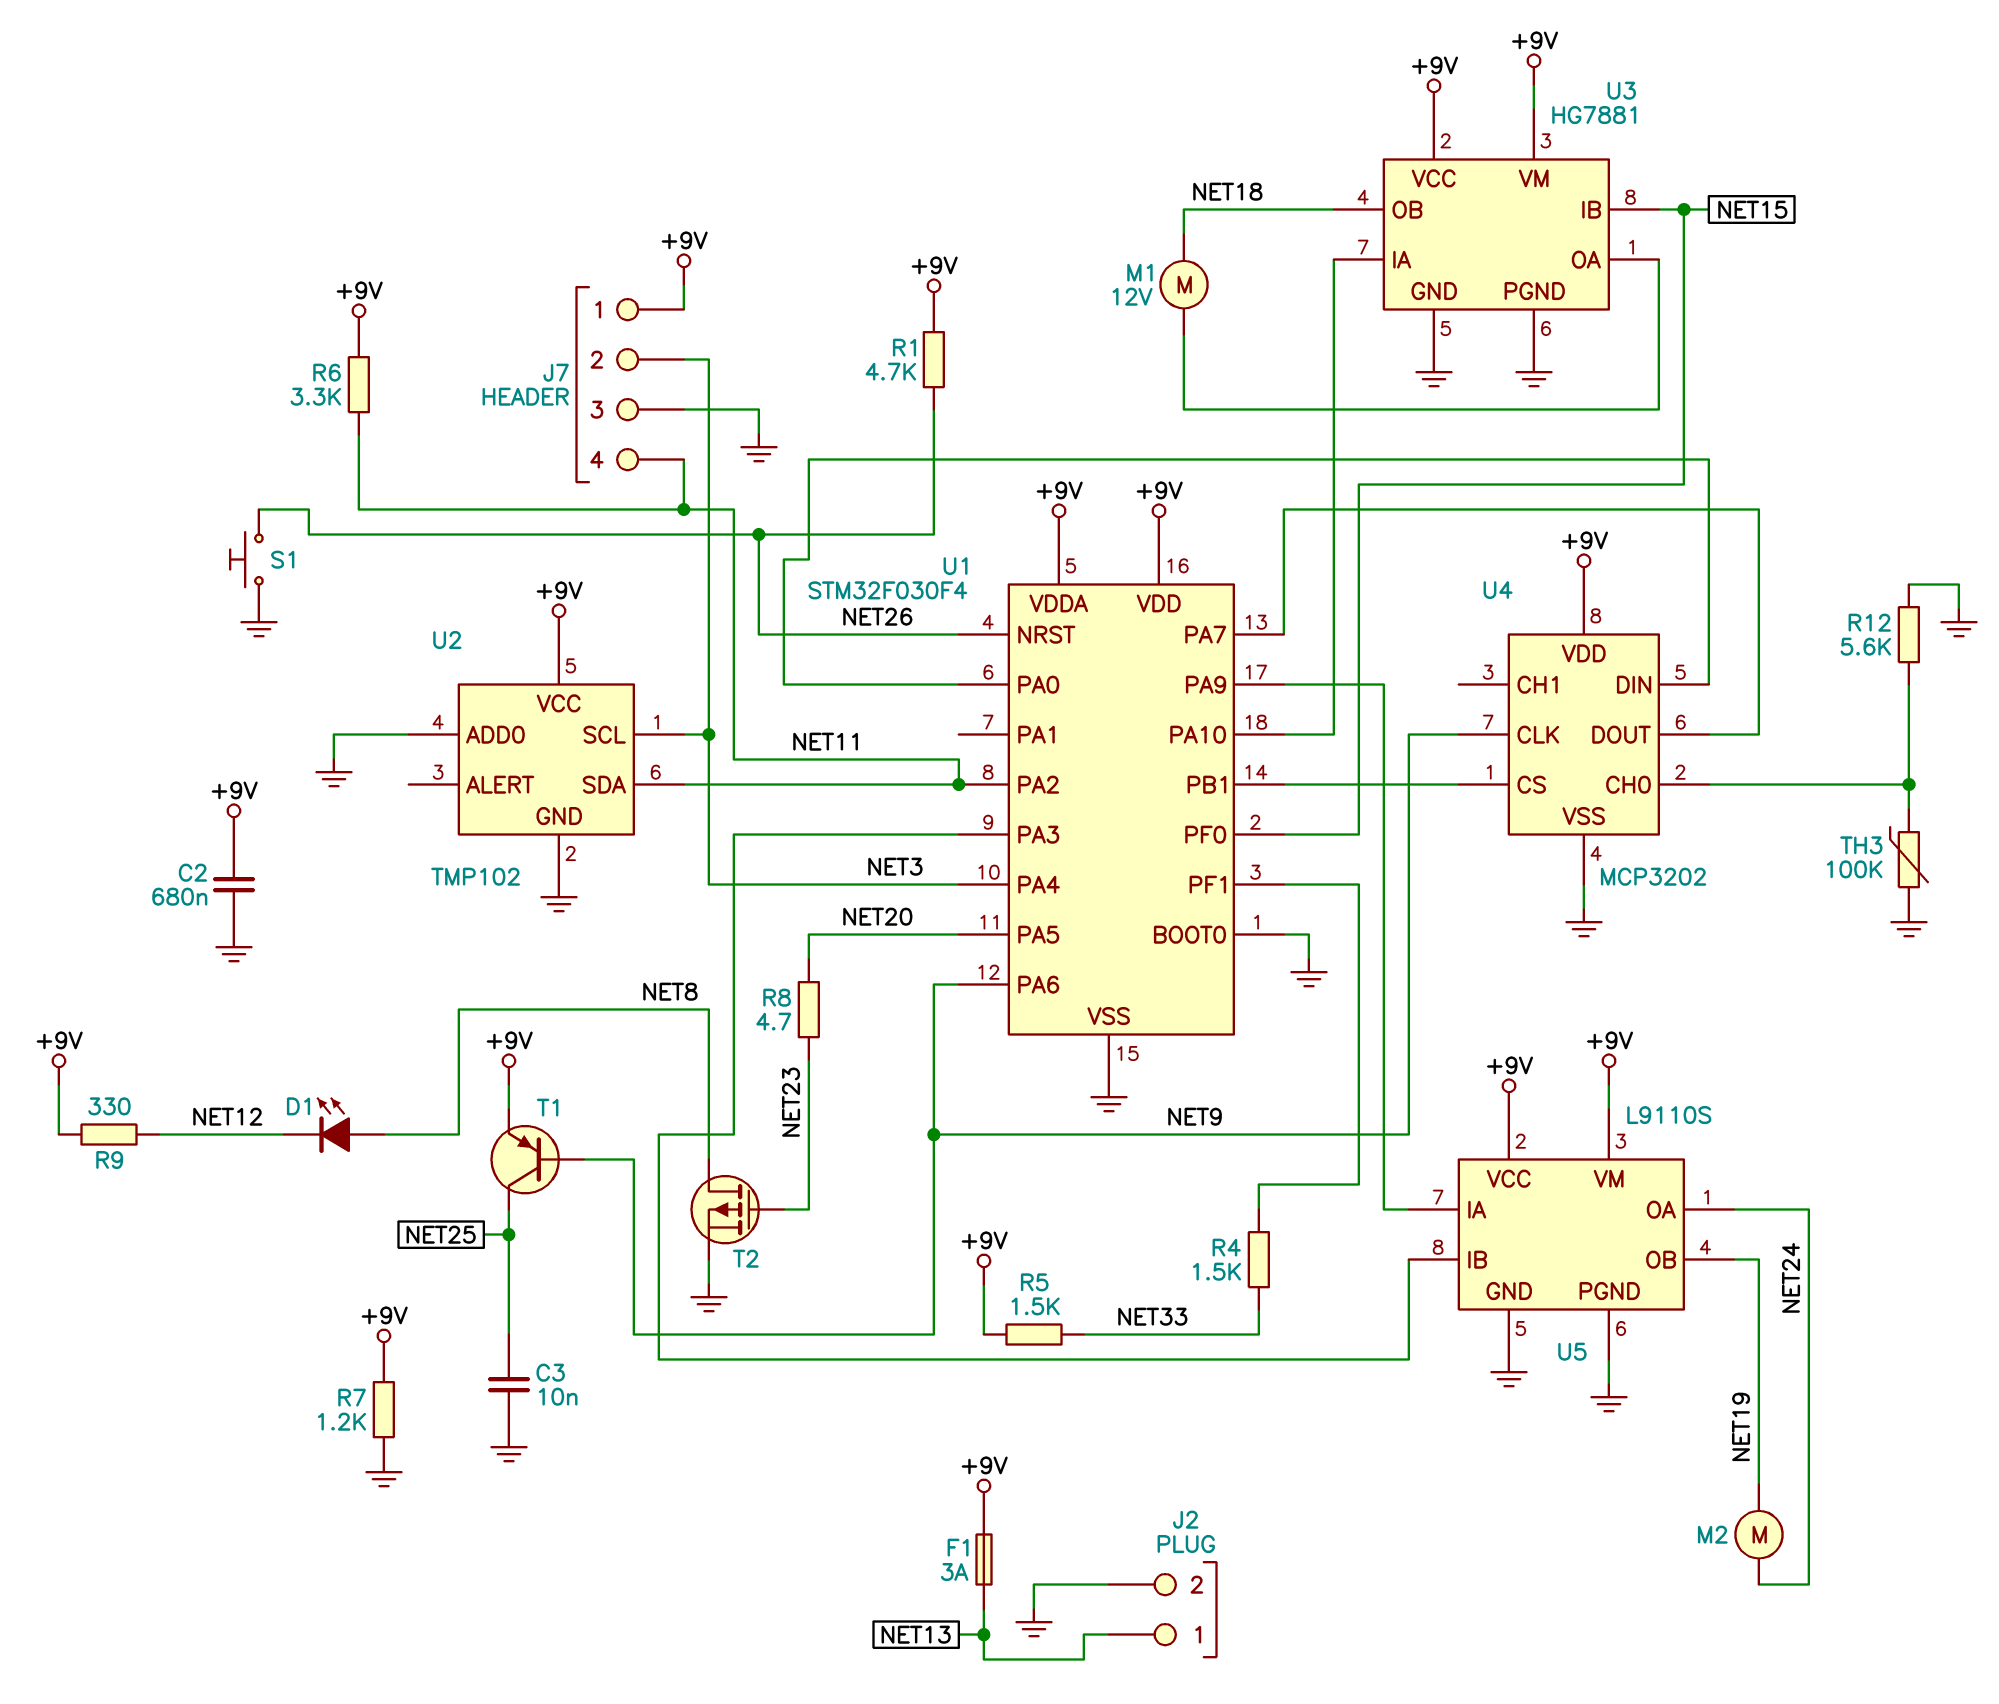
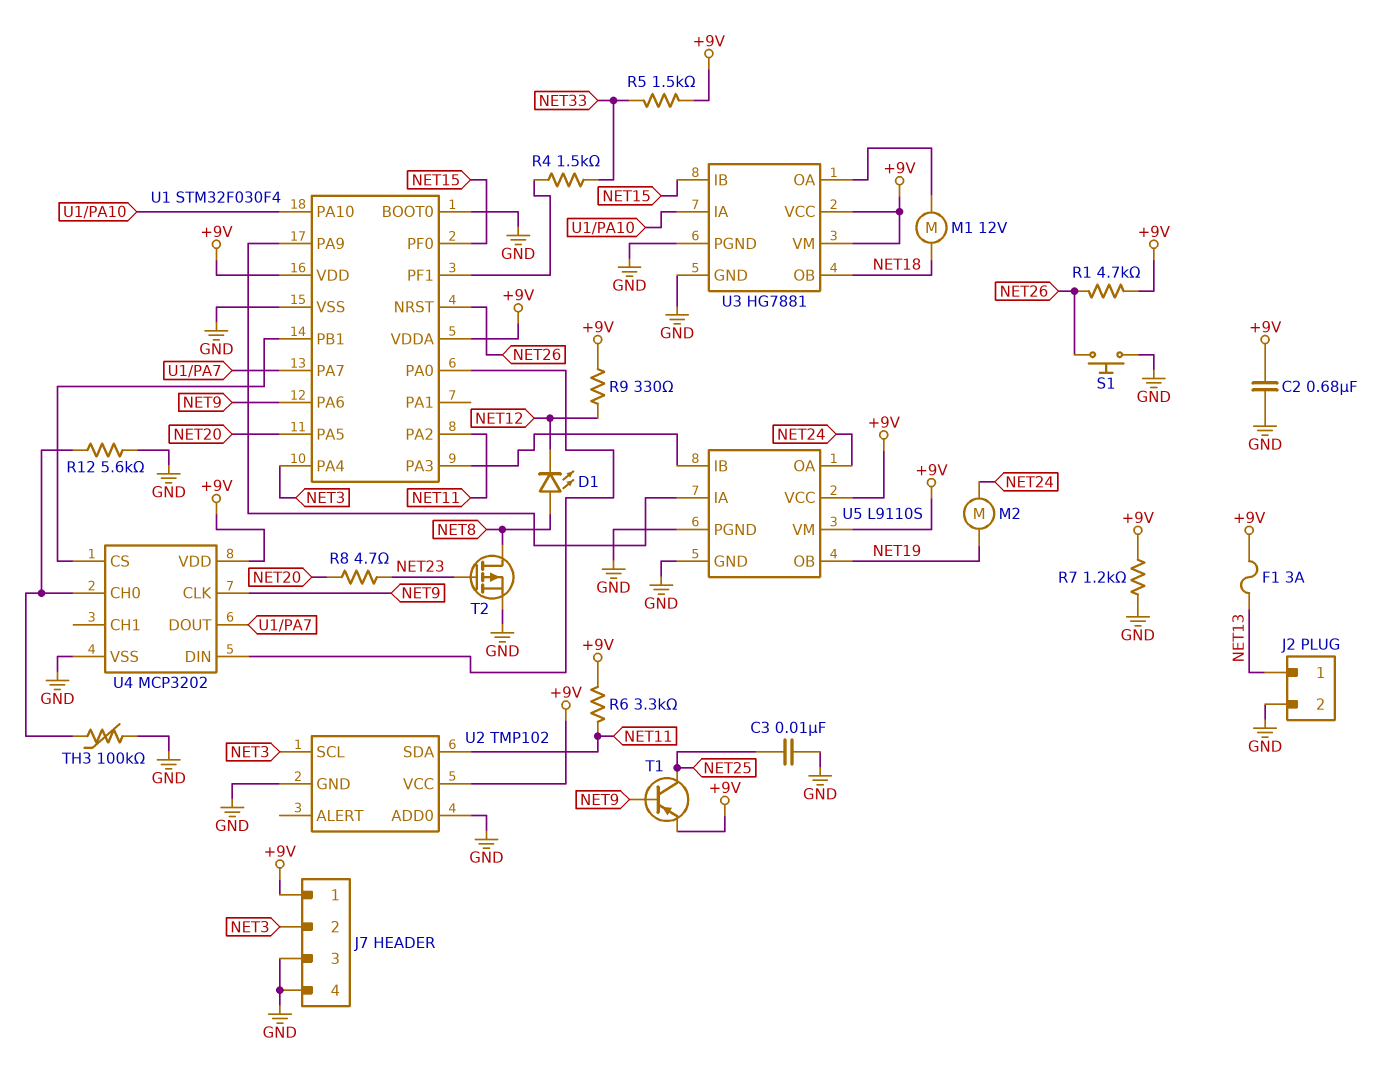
J7 pin 4: NET11 -> GND

